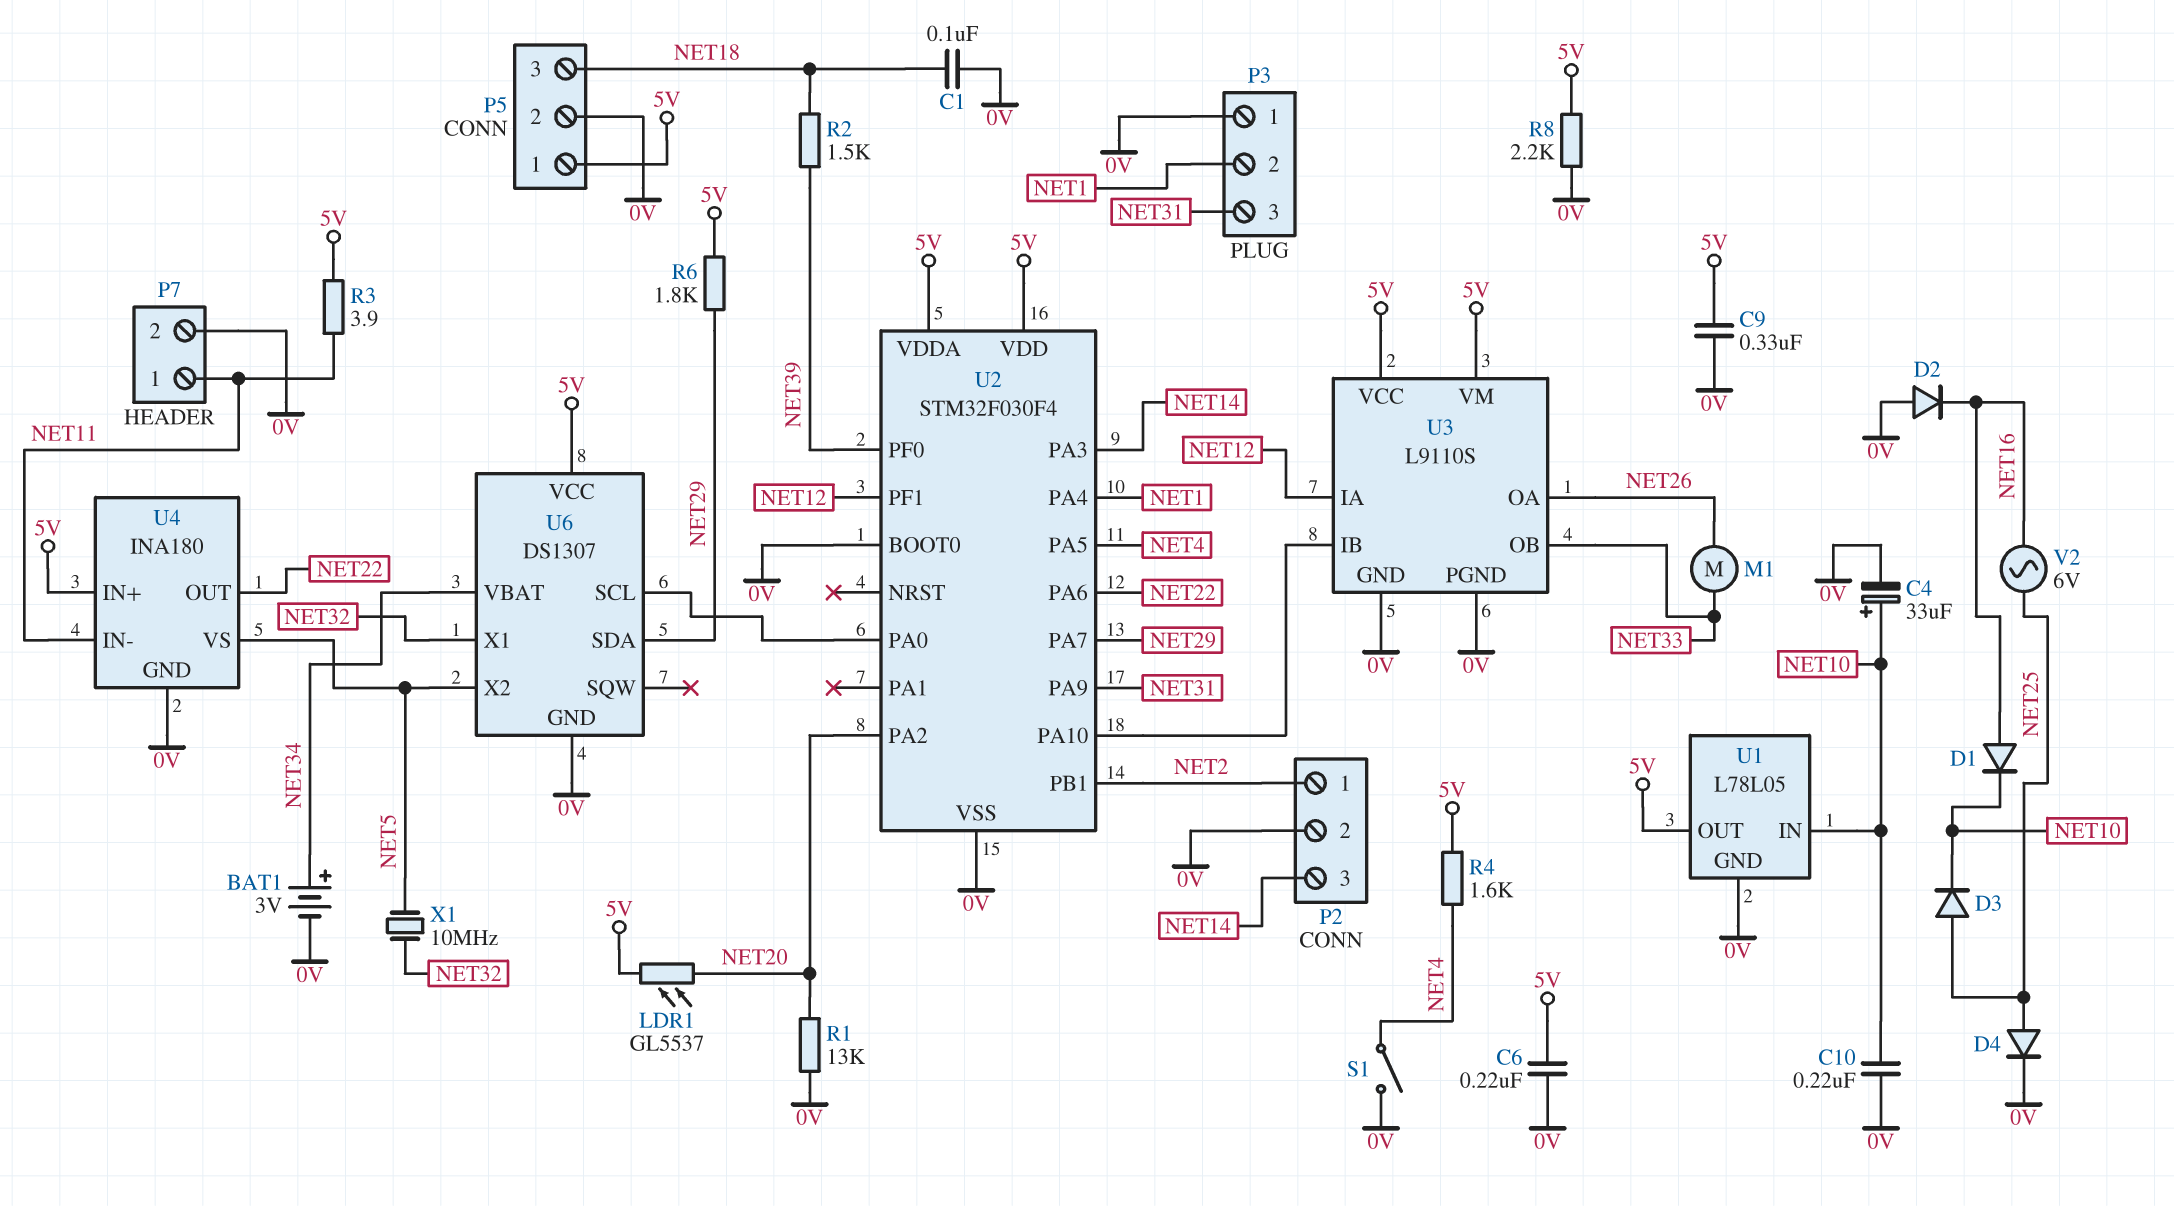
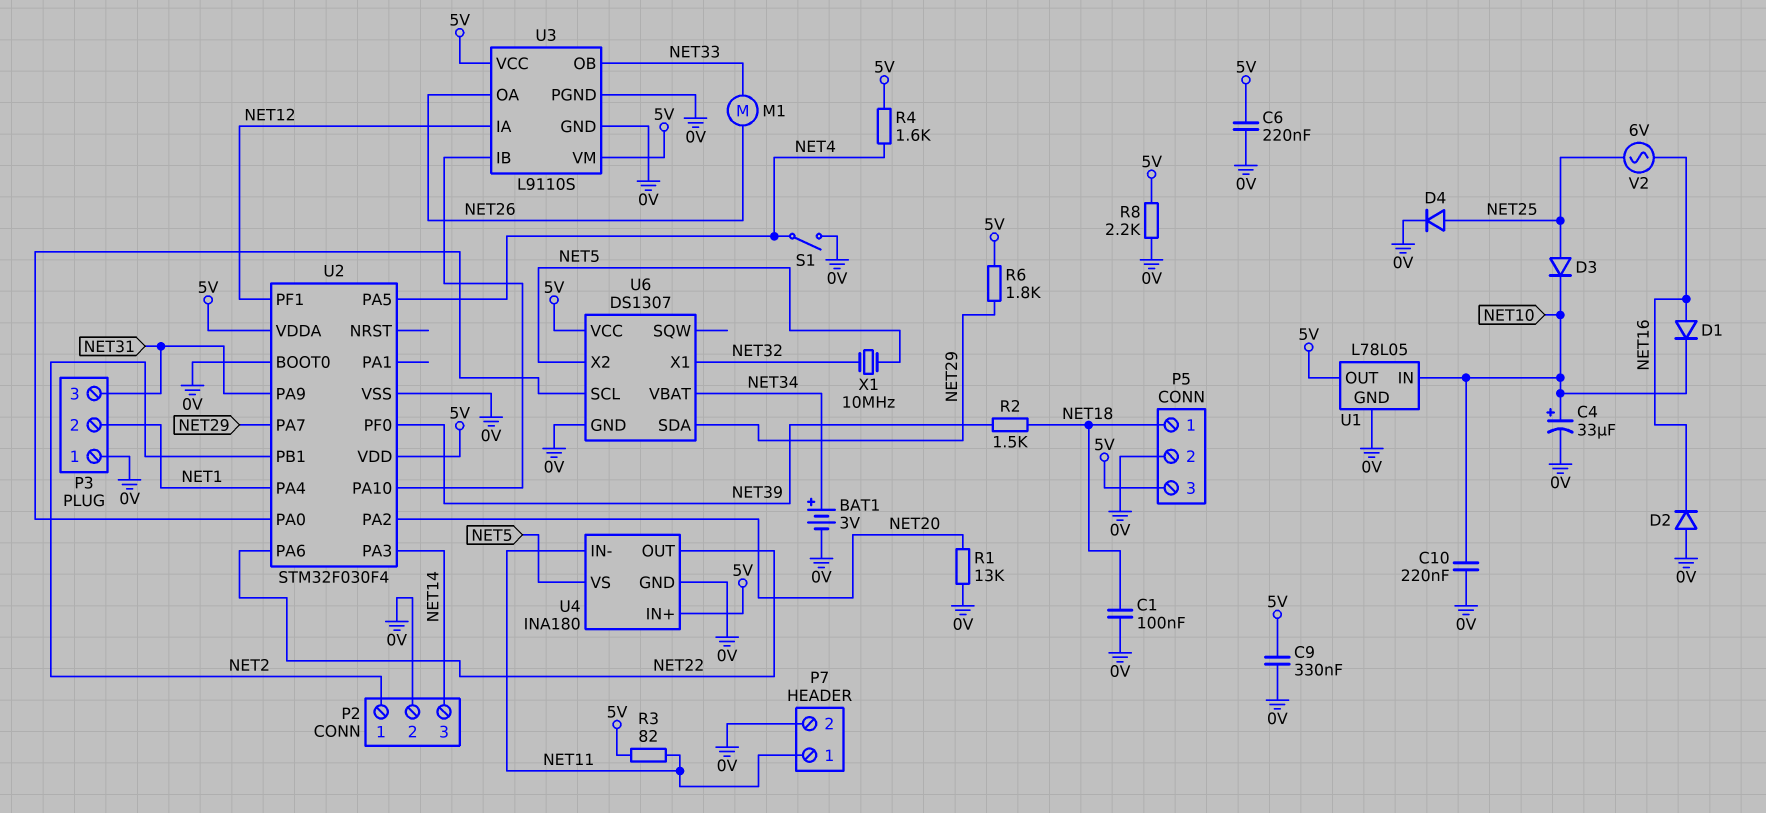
LDR1: GL5537 (5V, NET20) -> none
P5 pin 1: 5V -> NET18
P5 pin 3: NET18 -> 5V
R3: 3.9 (5V, NET11) -> 82 (5V, NET11)

